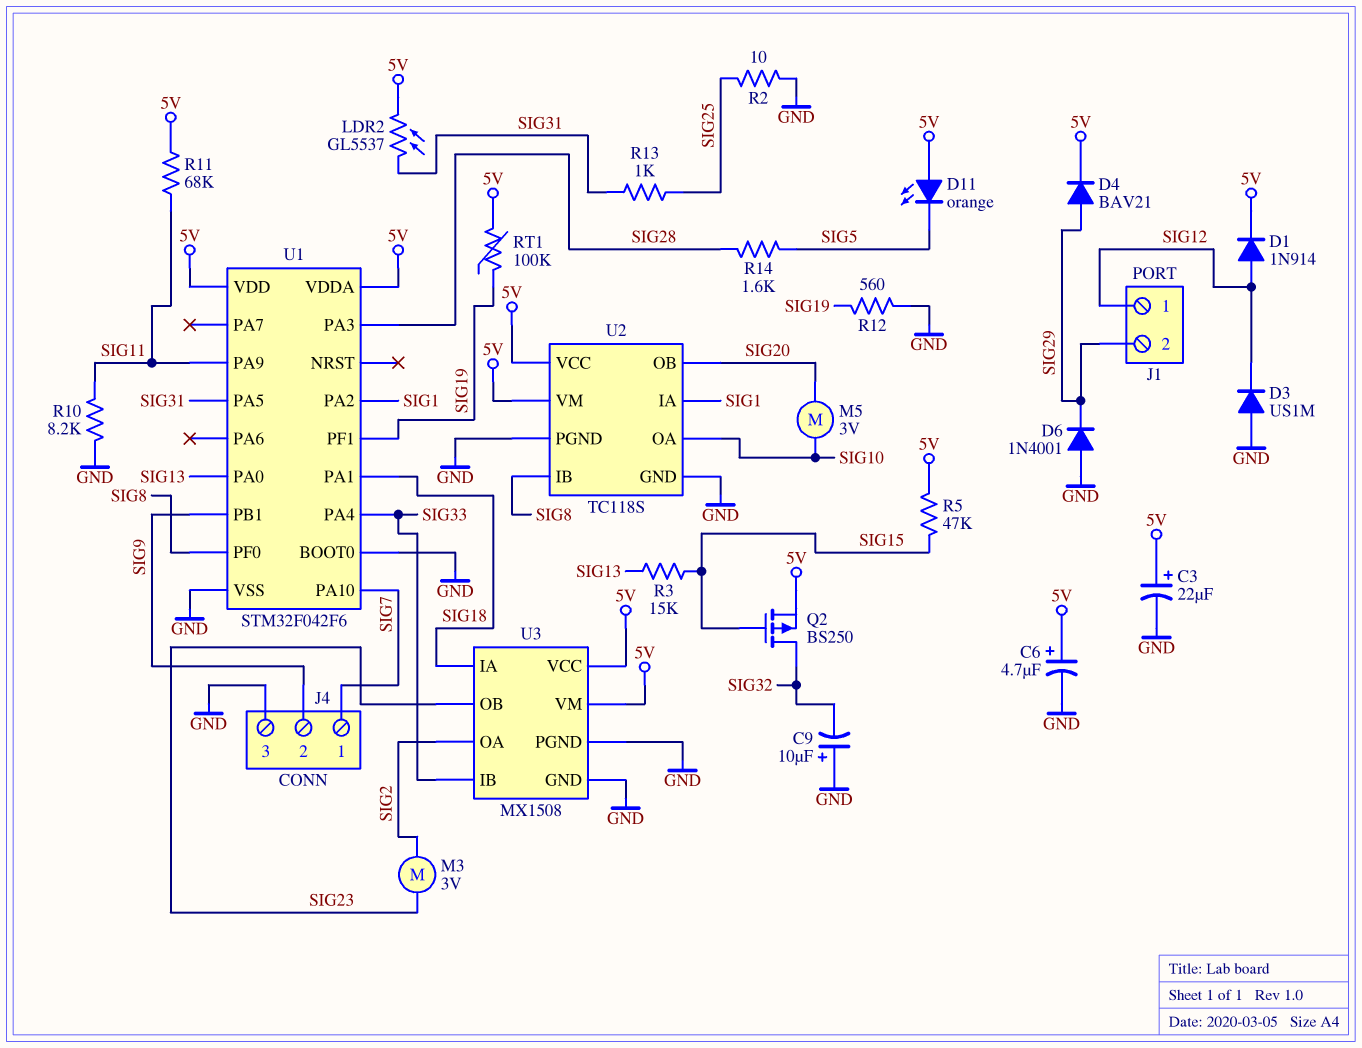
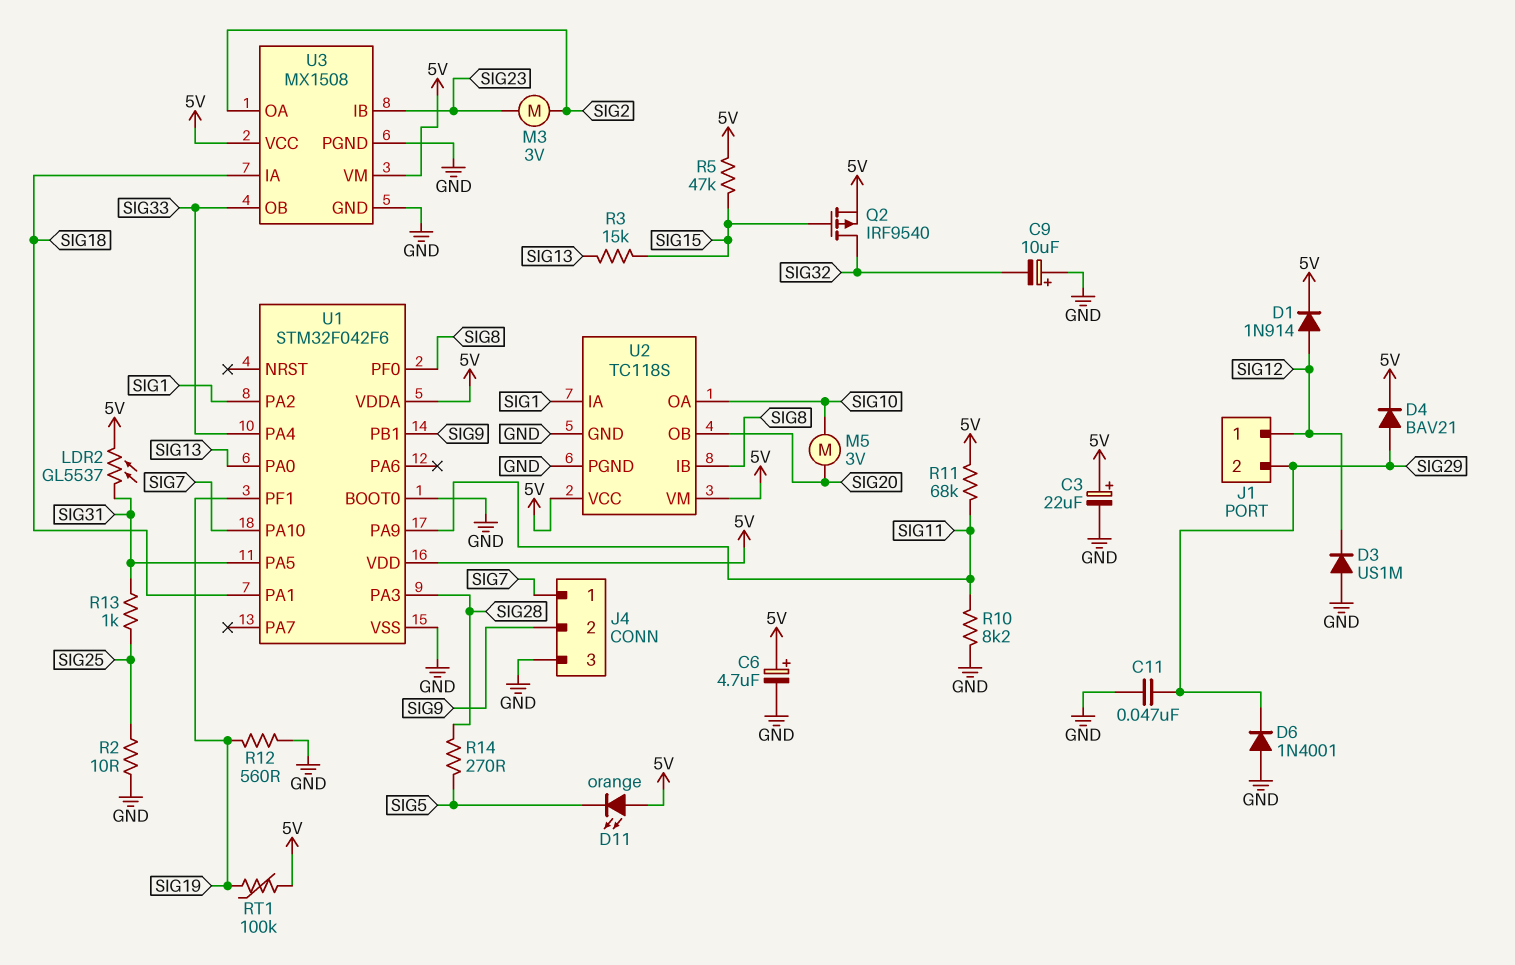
C11: none -> 47nF (GND, SIG29)
Q2: PMOS BS250 (G SIG15, D SIG32, S 5V) -> PMOS IRF9540 (G SIG15, D SIG32, S 5V)
R14: 1.6k (SIG5, SIG28) -> 270 (SIG5, SIG28)
U3 pin IB: SIG33 -> SIG23
U3 pin OB: SIG23 -> SIG33

